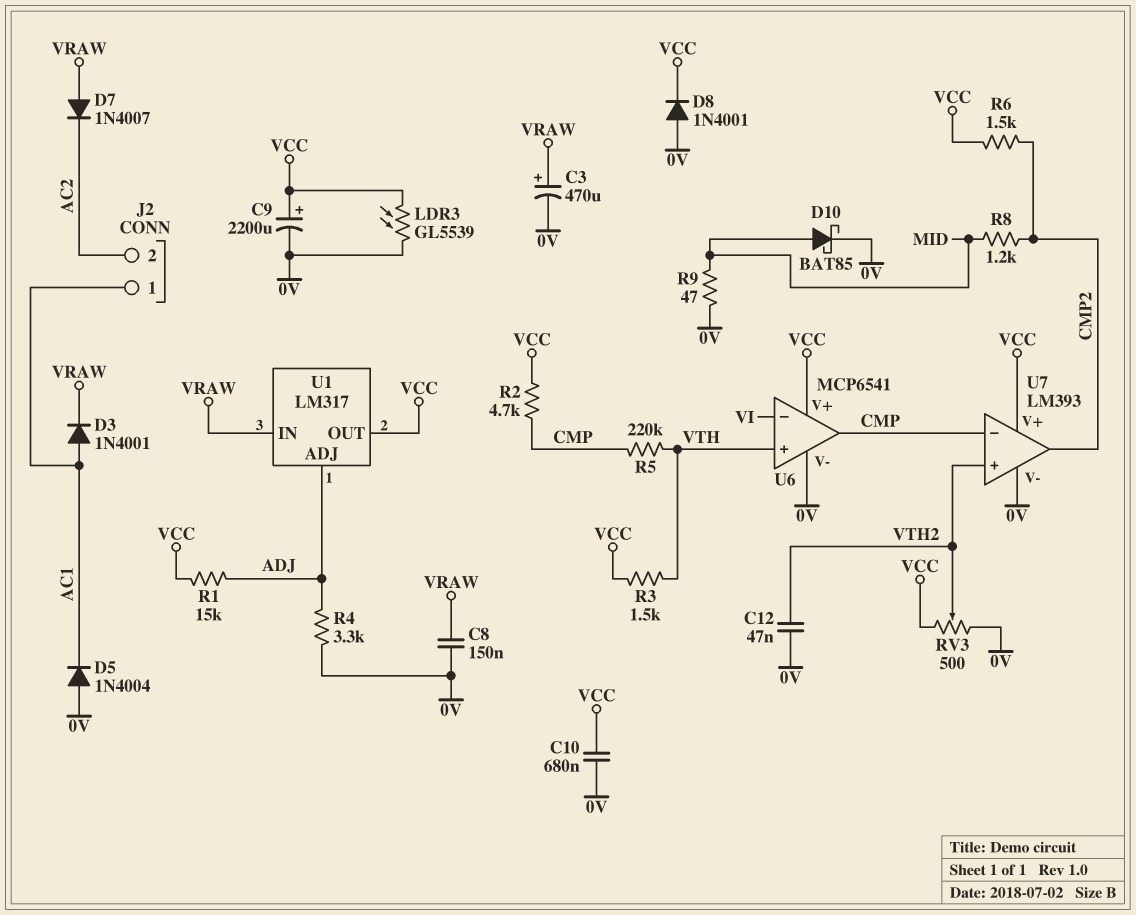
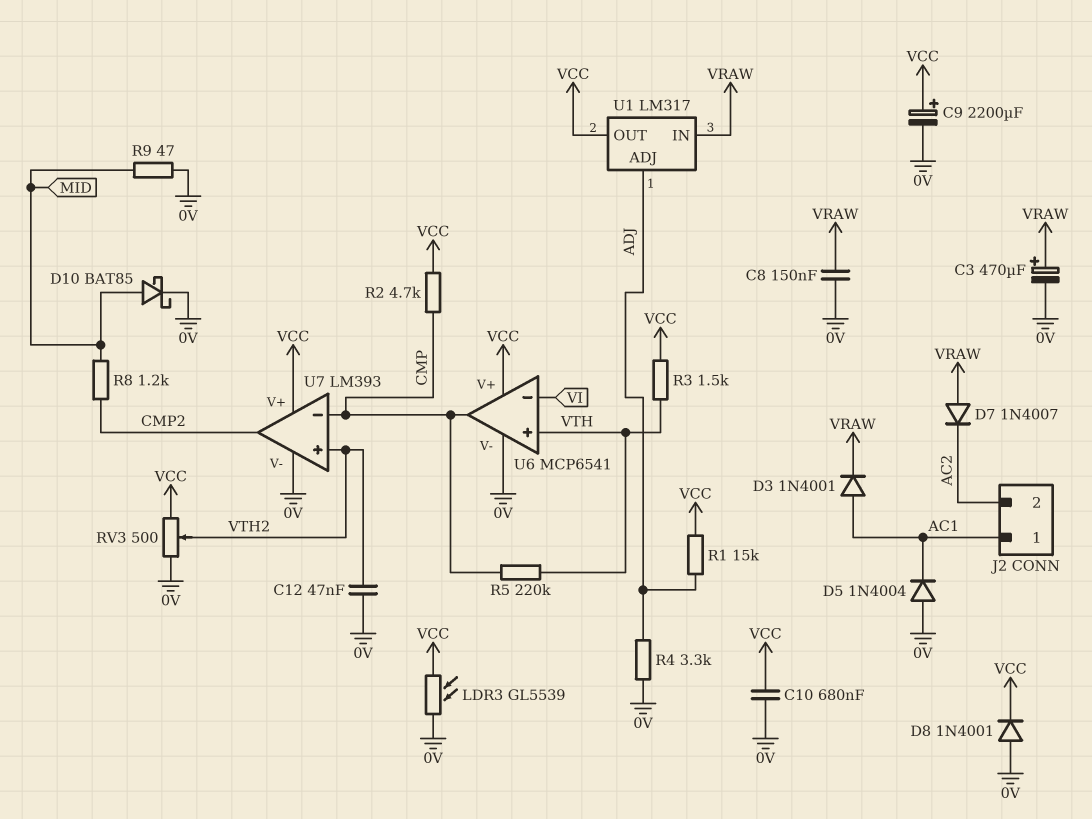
R6: 1.5k (CMP2, VCC) -> none

